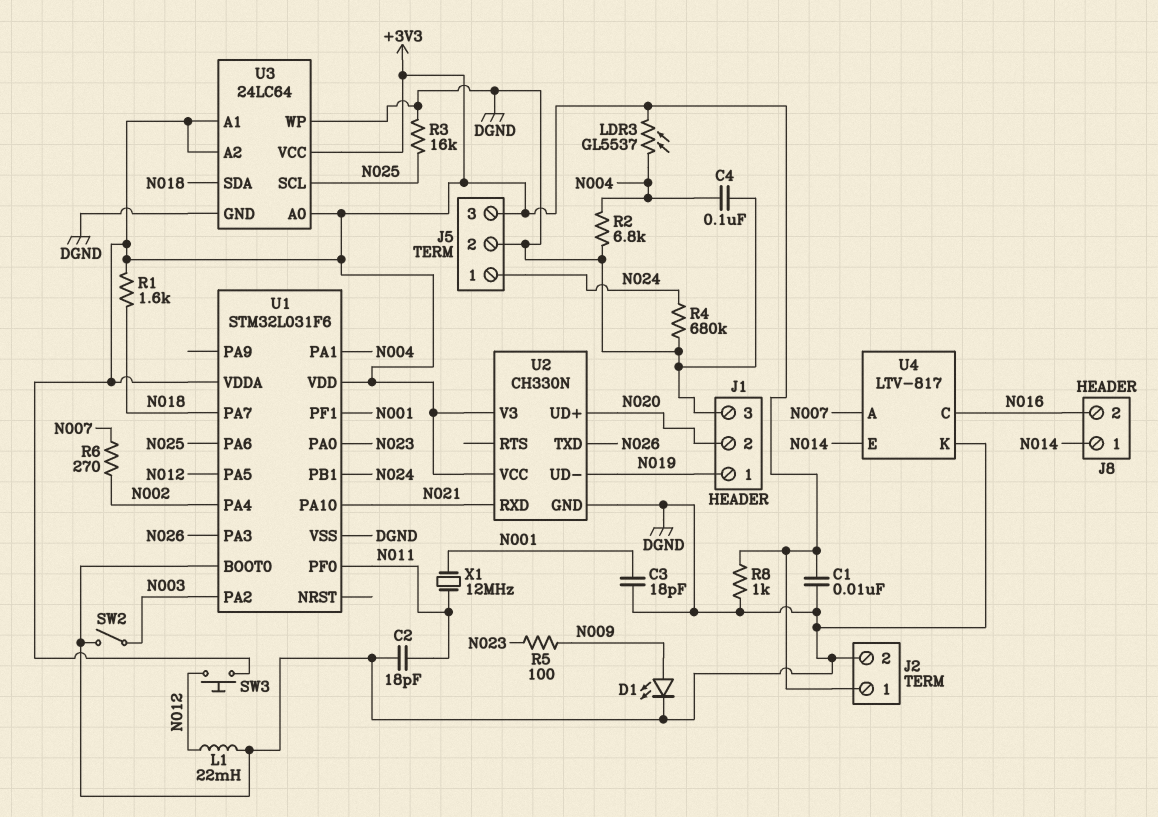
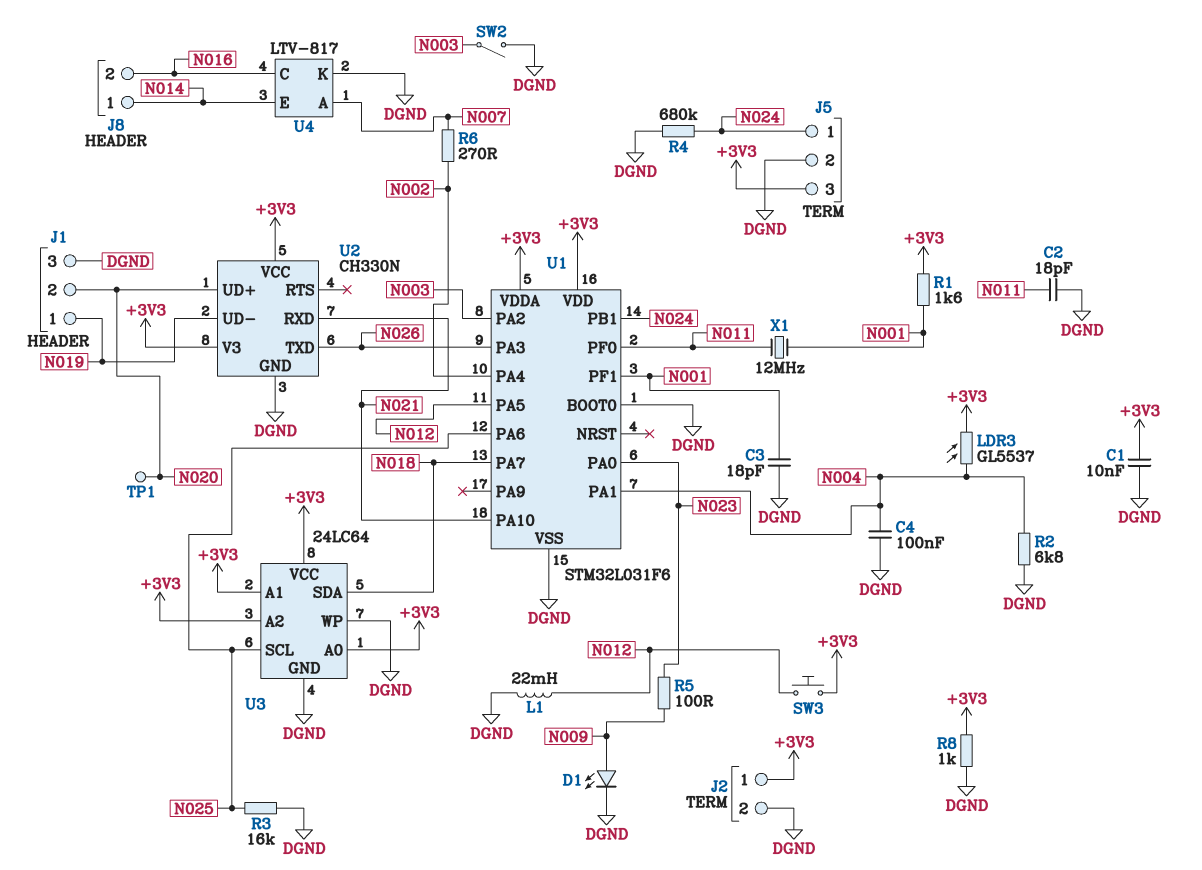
R1: 1.6k (+3V3, N018) -> 1.6k (+3V3, N001)
TP1: none -> test point (N020)

